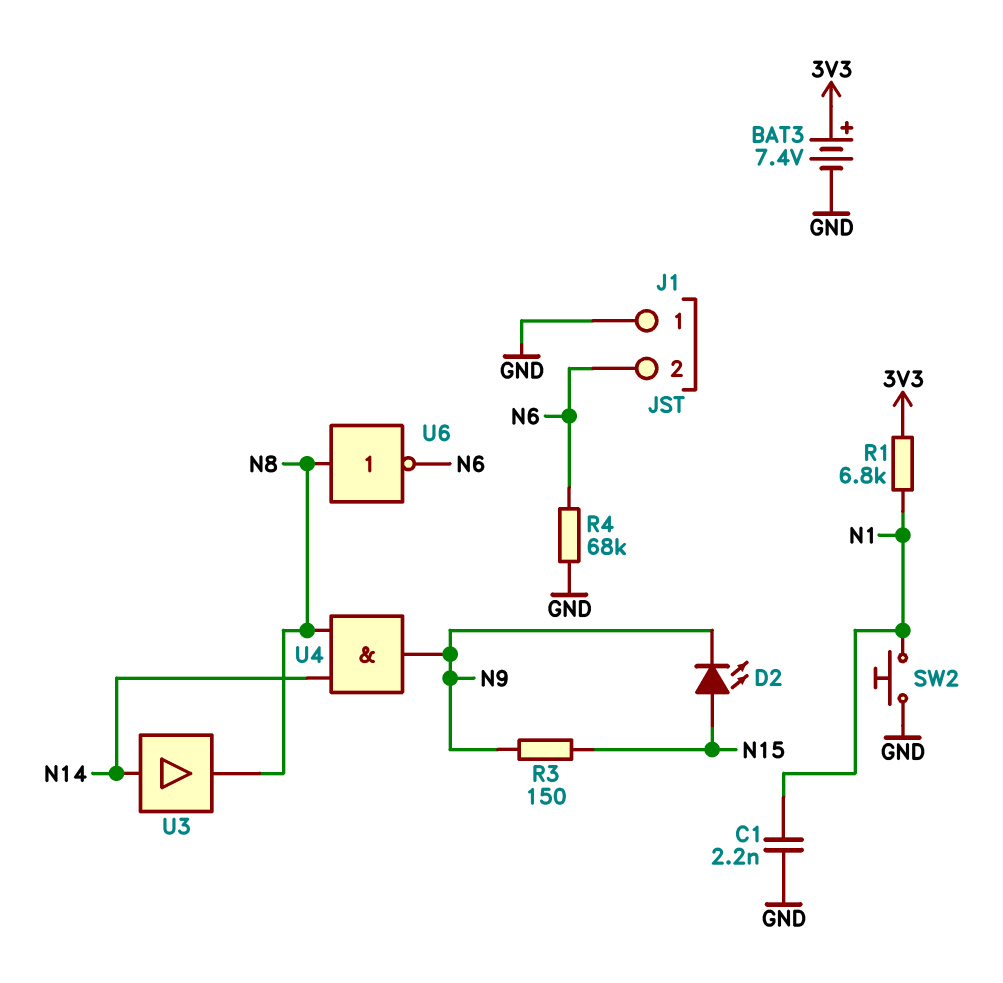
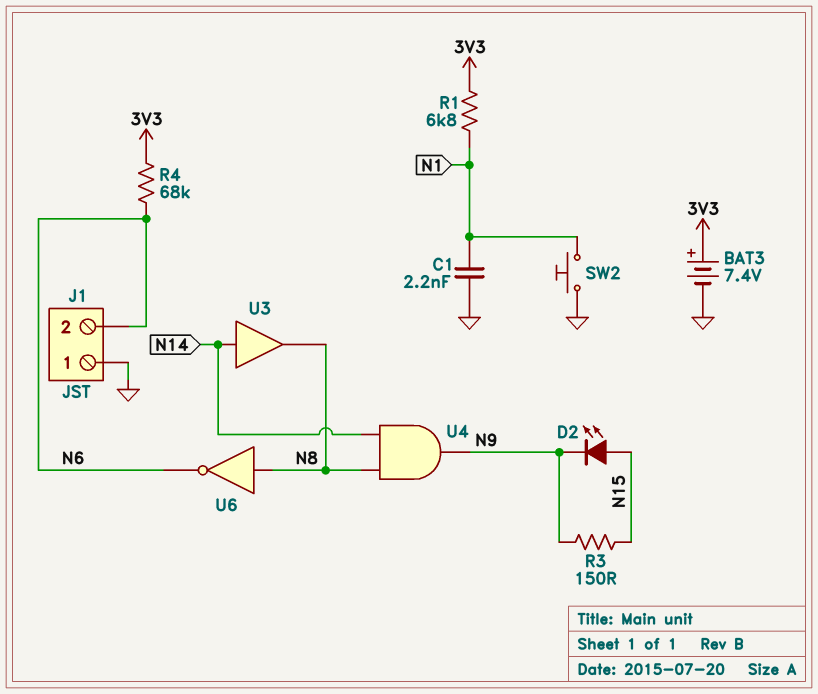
R4: 68k (GND, N6) -> 68k (3V3, N6)

